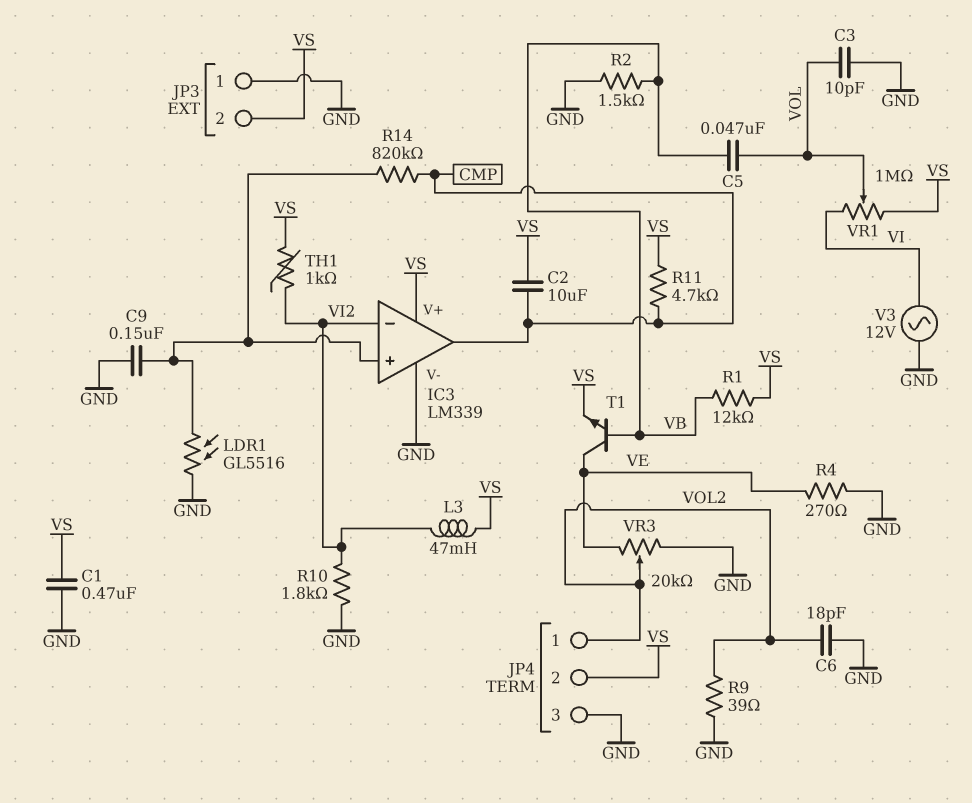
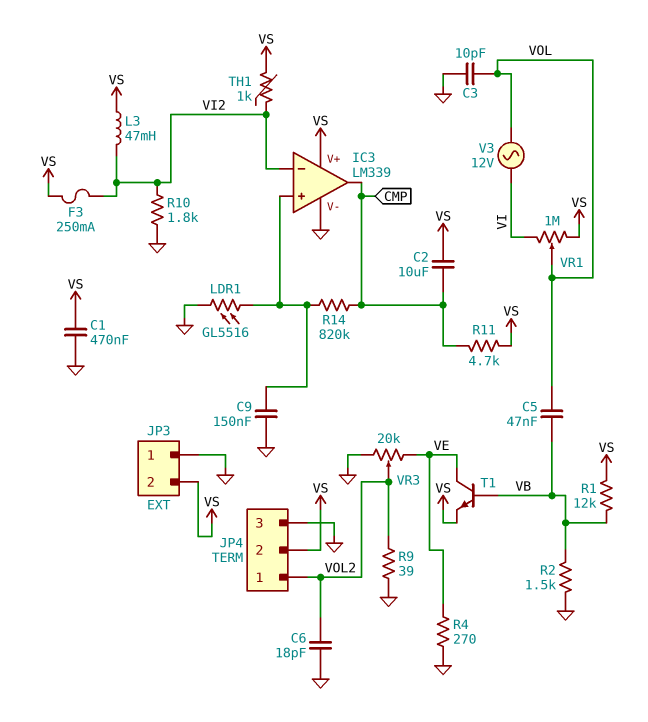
F3: none -> 250mA (VI2, VS)
V3: AC 12V (GND, VI) -> AC 12V (VI, VOL)

